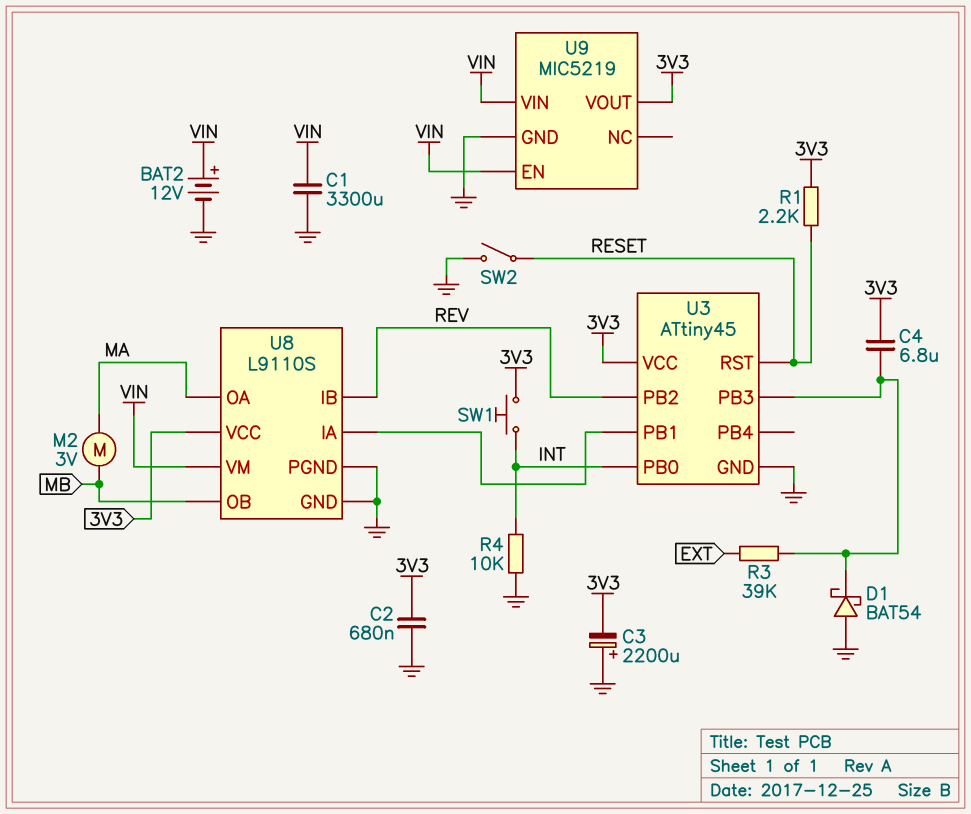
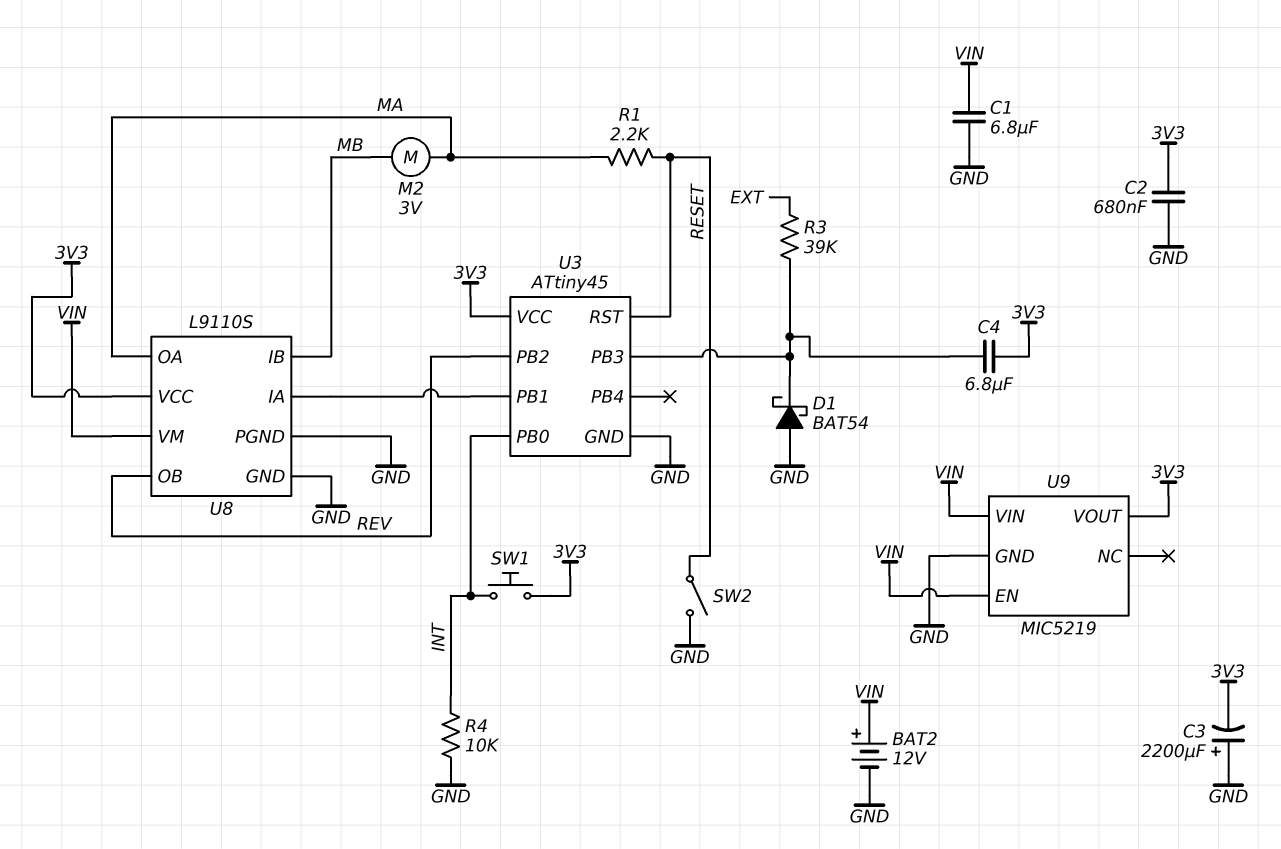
C1: 3300uF (GND, VIN) -> 6.8uF (GND, VIN)
R1: 2.2k (3V3, RESET) -> 2.2k (MA, RESET)
U8 pin IB: REV -> MB
U8 pin OB: MB -> REV

